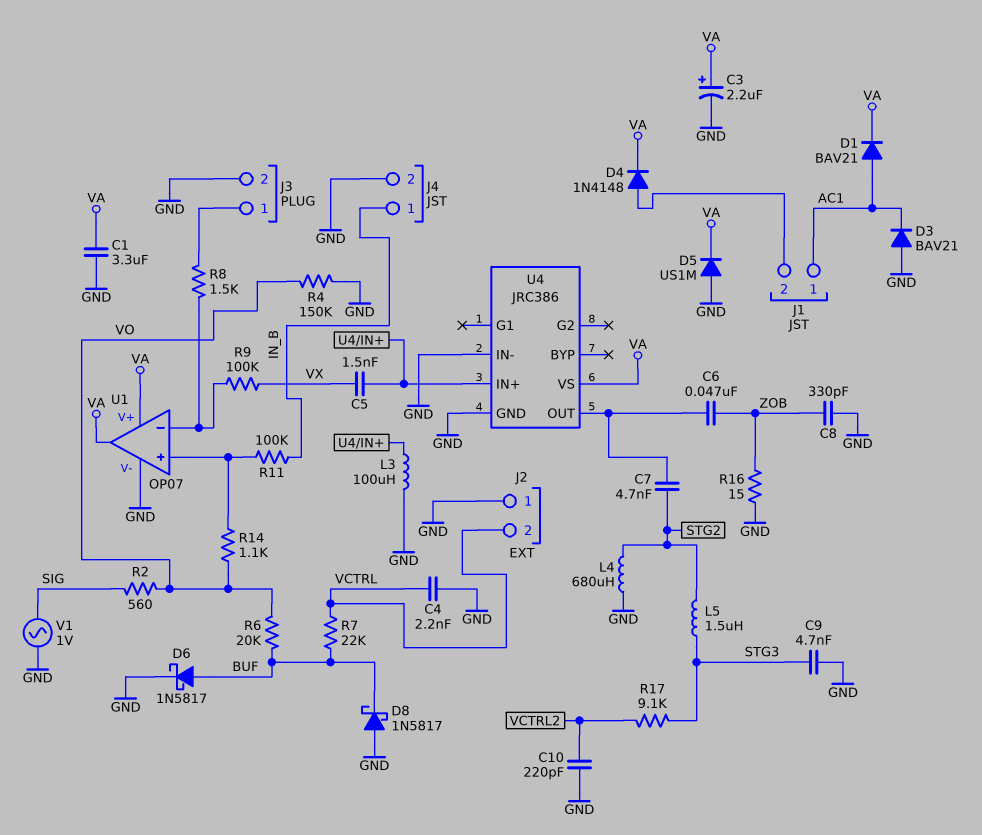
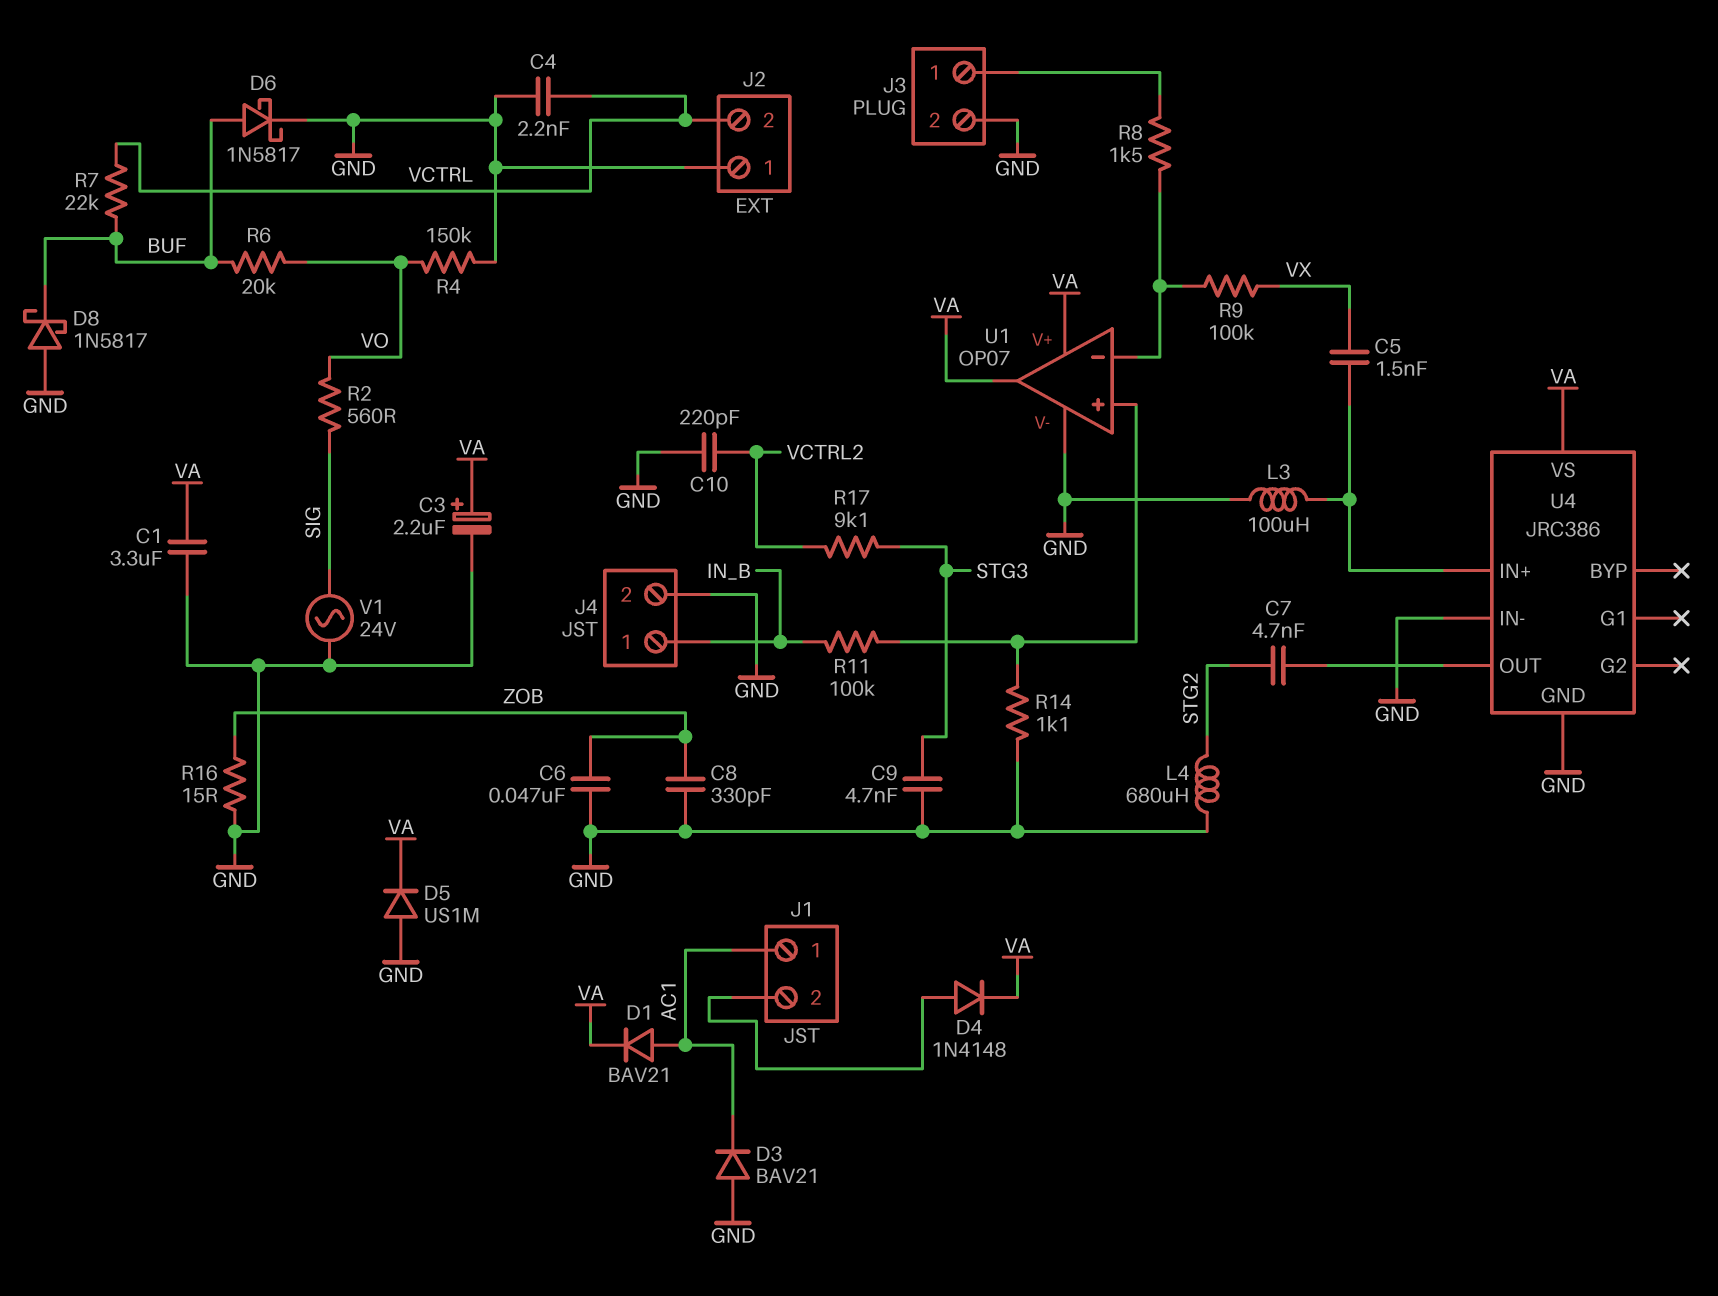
C6: 47nF (U4/OUT, ZOB) -> 47nF (GND, ZOB)
L5: 1.5uH (STG2, STG3) -> none
R14: 1.1k (U1/in+, VO) -> 1.1k (GND, U1/in+)
V1: AC 1V (GND, SIG) -> AC 24V (GND, SIG)

